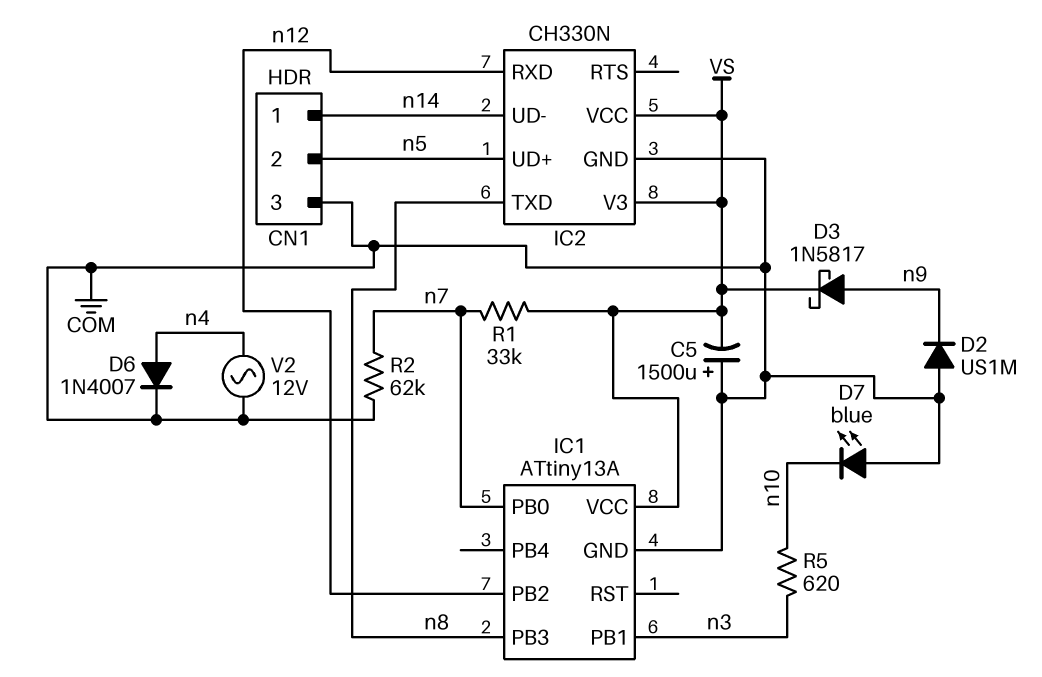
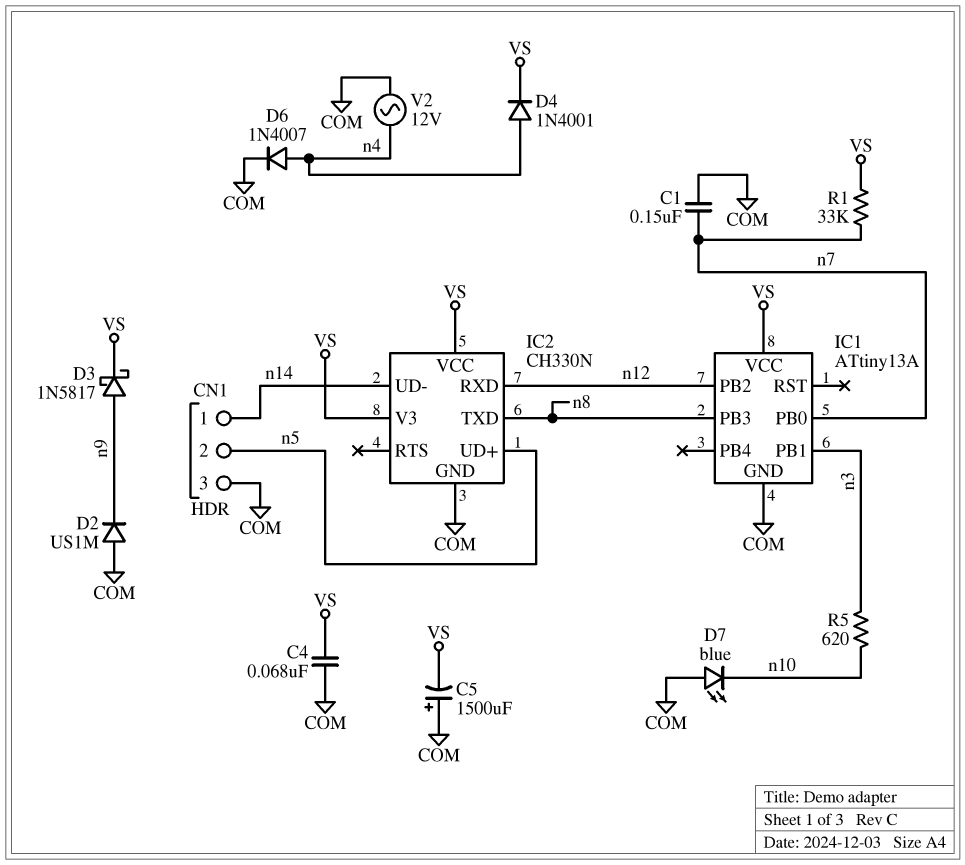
C1: none -> 150nF (COM, n7)
C4: none -> 68nF (COM, VS)
D4: none -> diode 1N4001 (A n4, K VS)
R2: 62k (COM, n7) -> none

